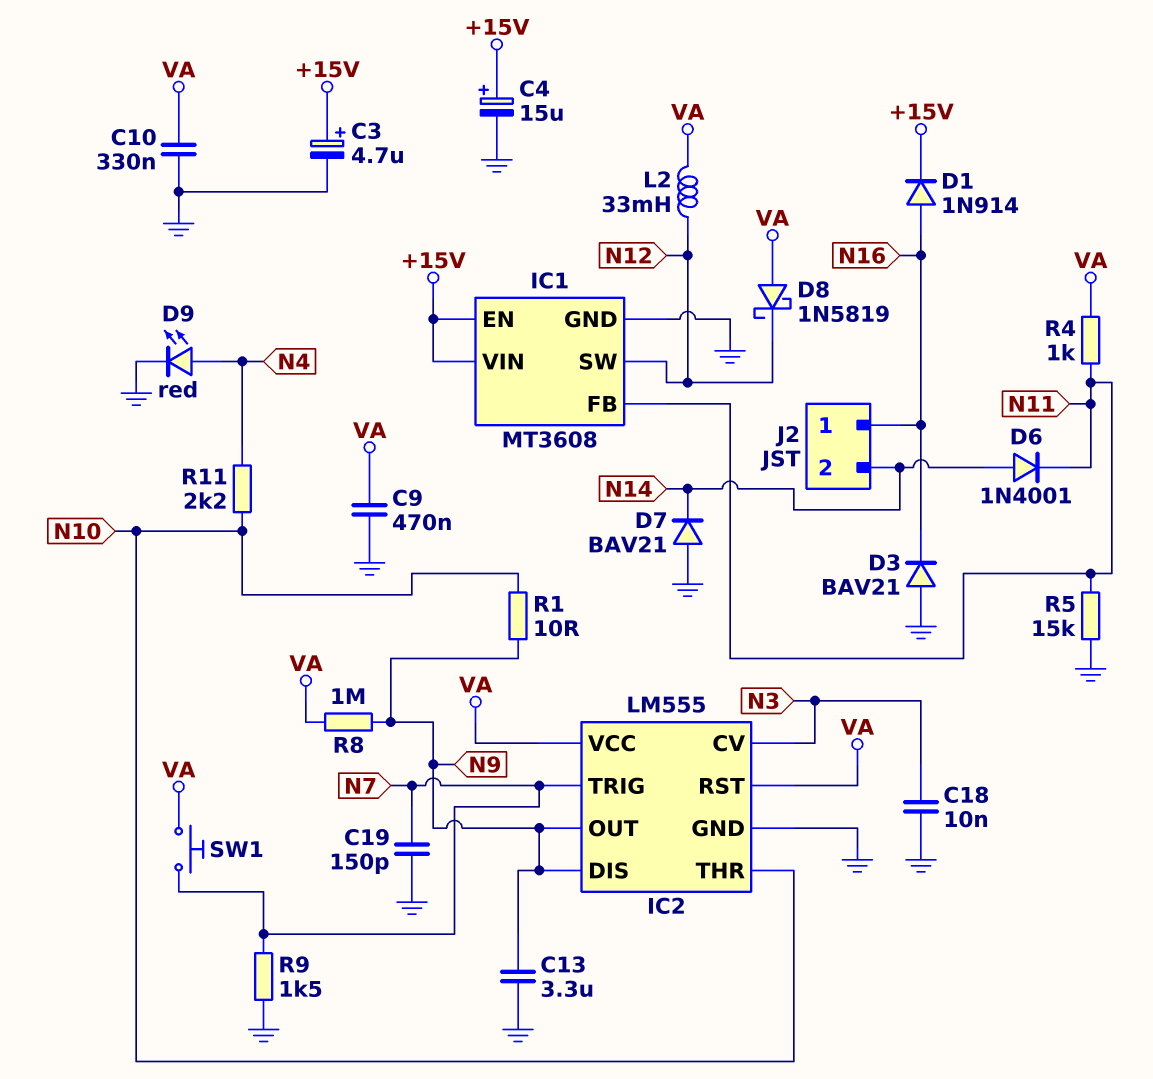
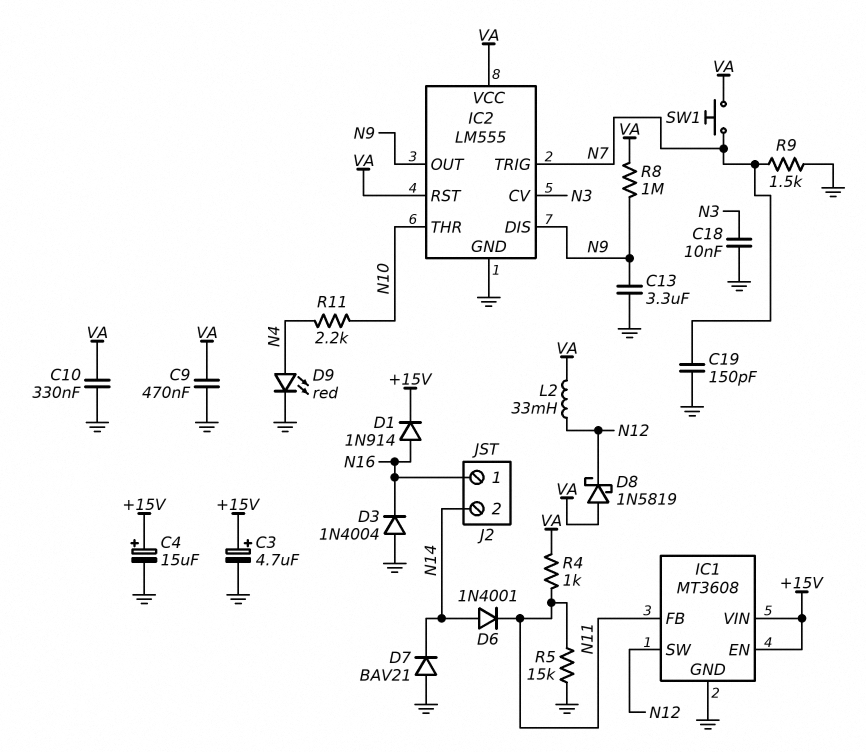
D3: diode BAV21 (A GND, K N16) -> diode 1N4004 (A GND, K N16)
R1: 10 (N9, N10) -> none

